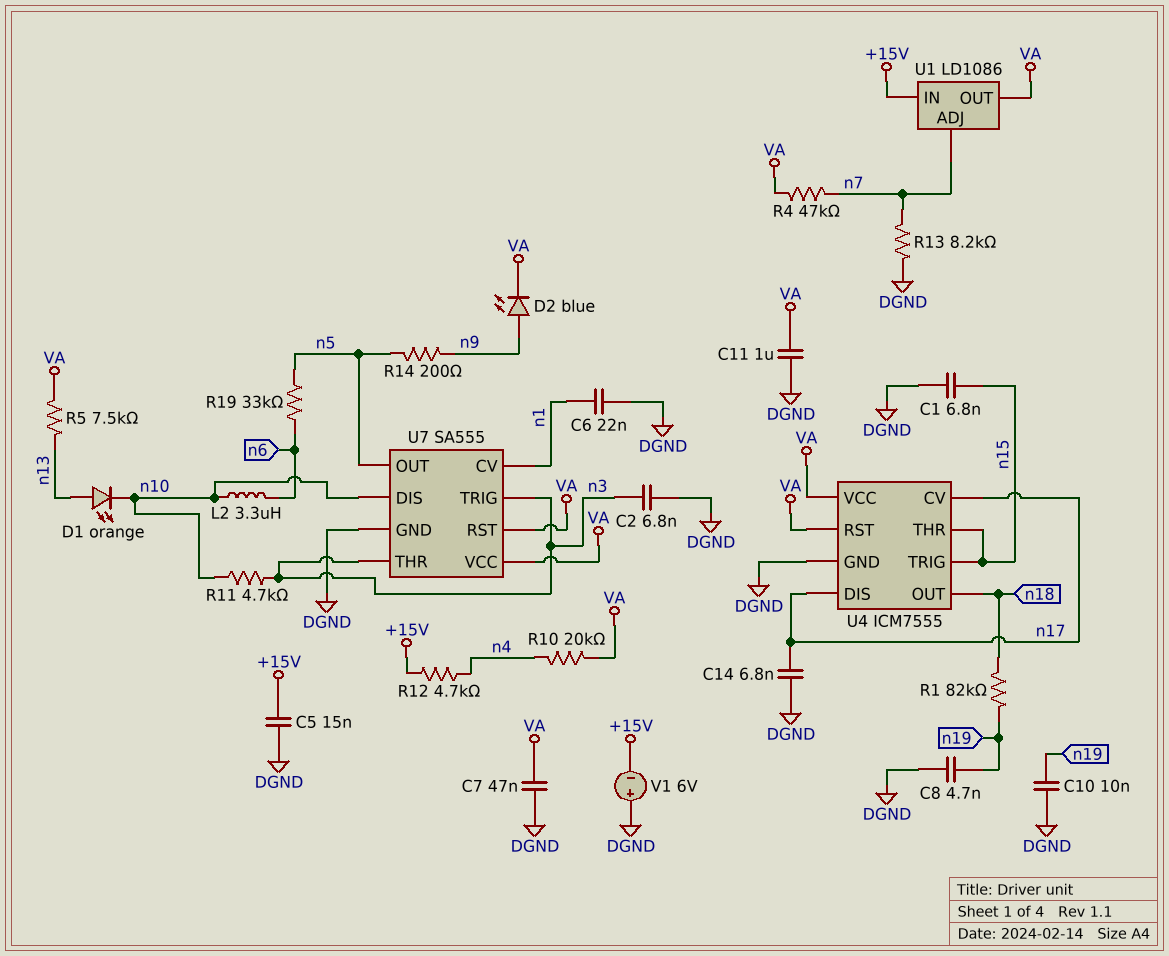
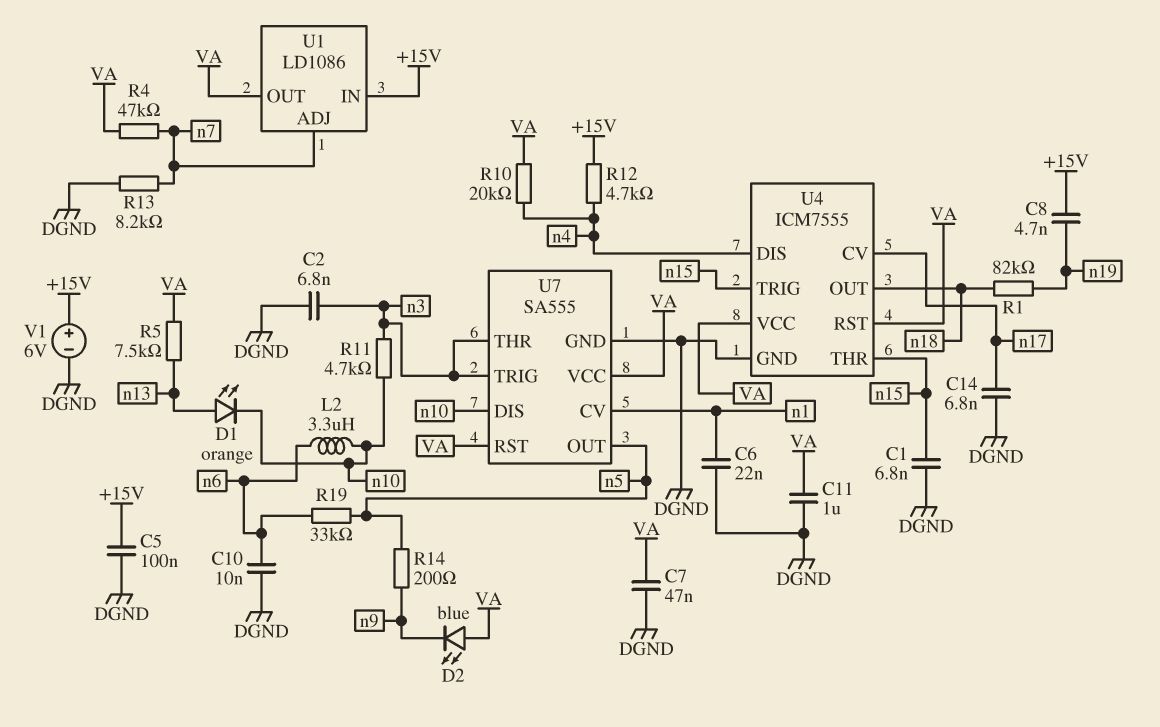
C5: 15nF (+15V, DGND) -> 100nF (+15V, DGND)
C8: 4.7nF (DGND, n19) -> 4.7nF (+15V, n19)
C10: 10nF (DGND, n19) -> 10nF (DGND, n6)
D2: LED blue (A n9, K VA) -> LED blue (A VA, K n9)
U4 pin DIS: n17 -> n4
V1: 6V (plus DGND, minus +15V) -> 6V (plus +15V, minus DGND)

